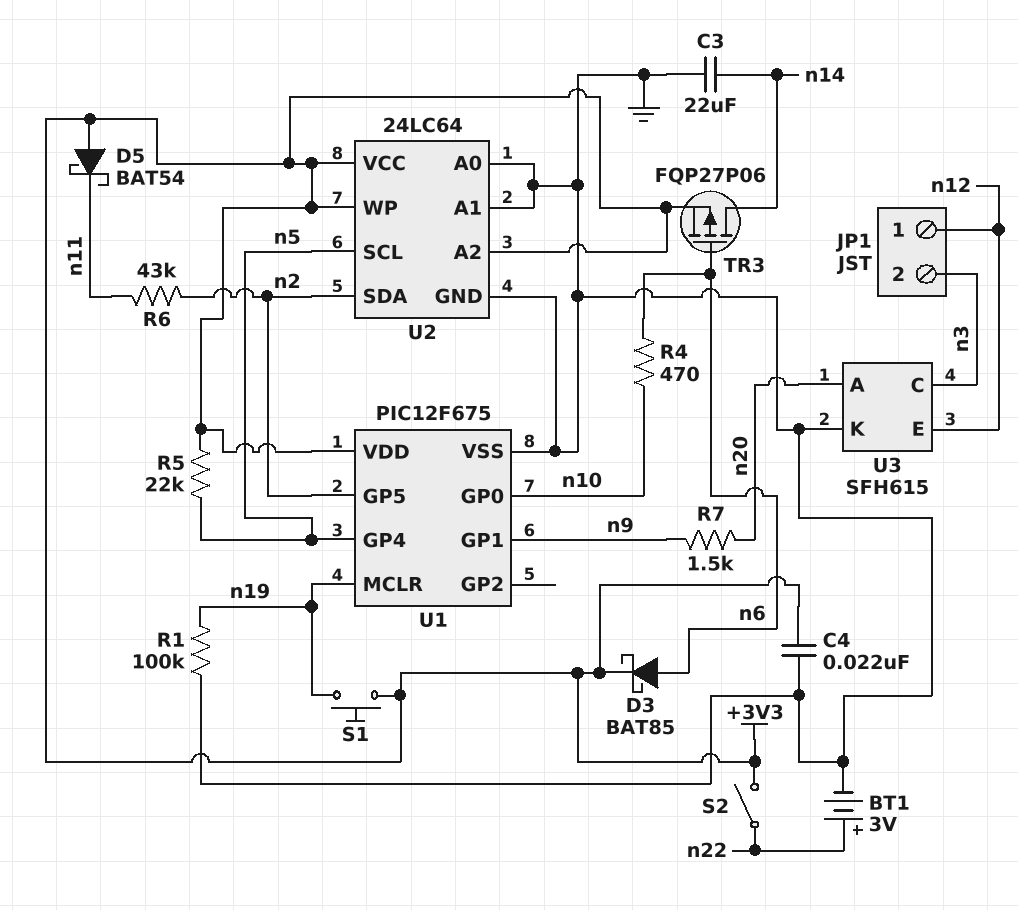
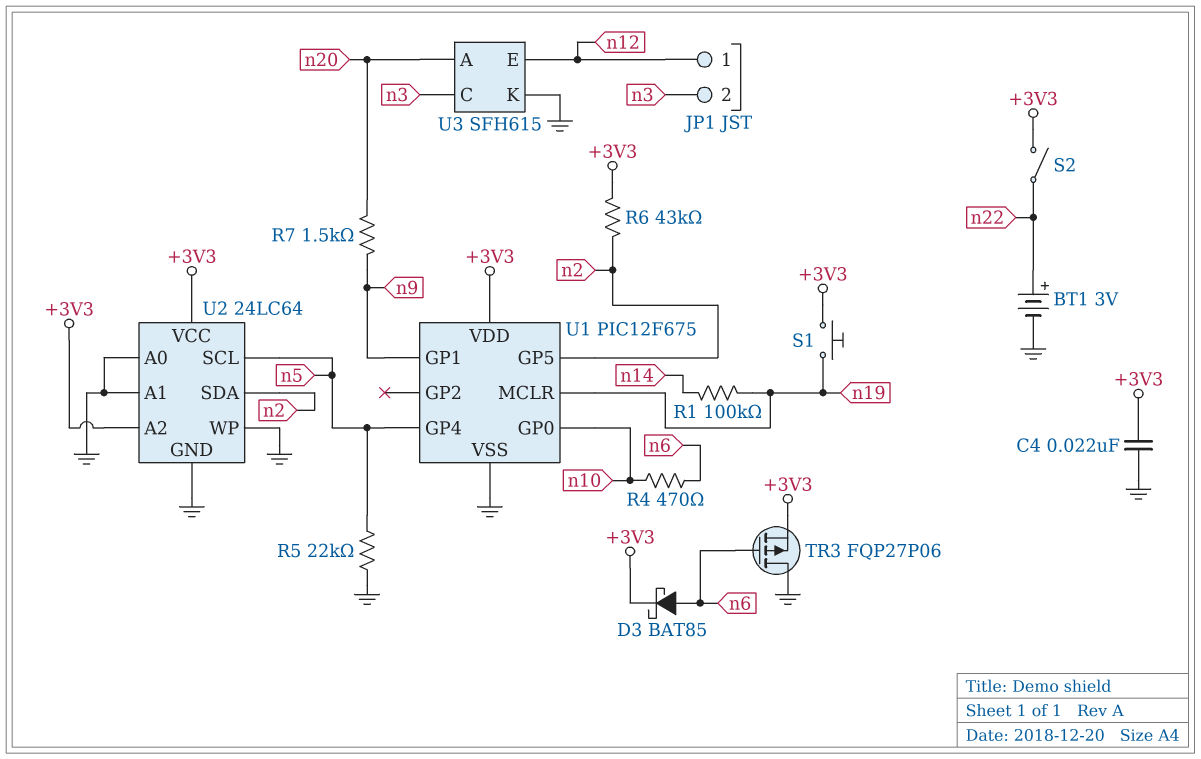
C3: 22uF (GND, n14) -> none
D5: schottky BAT54 (A +3V3, K n11) -> none
R1: 100k (GND, n19) -> 100k (n14, n19)
R5: 22k (+3V3, n5) -> 22k (GND, n5)
R6: 43k (n2, n11) -> 43k (+3V3, n2)
TR3: PMOS FQP27P06 (G n6, D n14, S +3V3) -> PMOS FQP27P06 (G n6, D GND, S +3V3)
U2 pin WP: +3V3 -> GND

